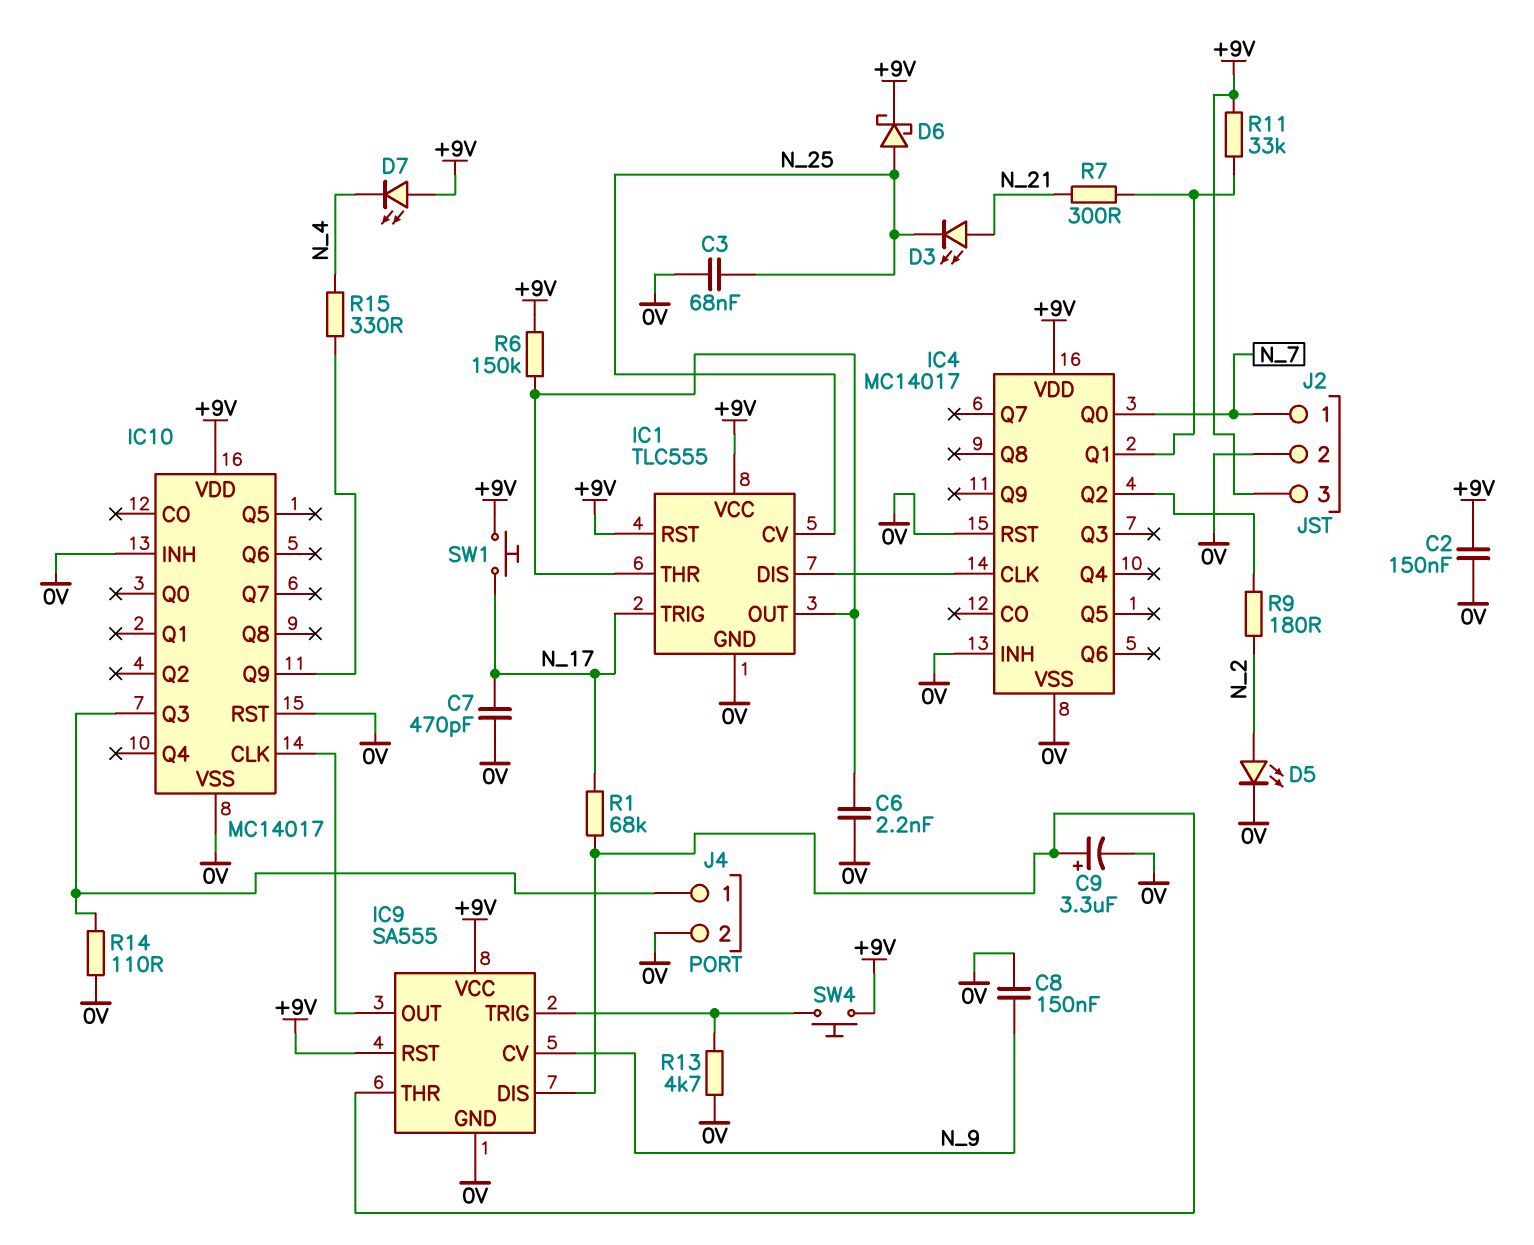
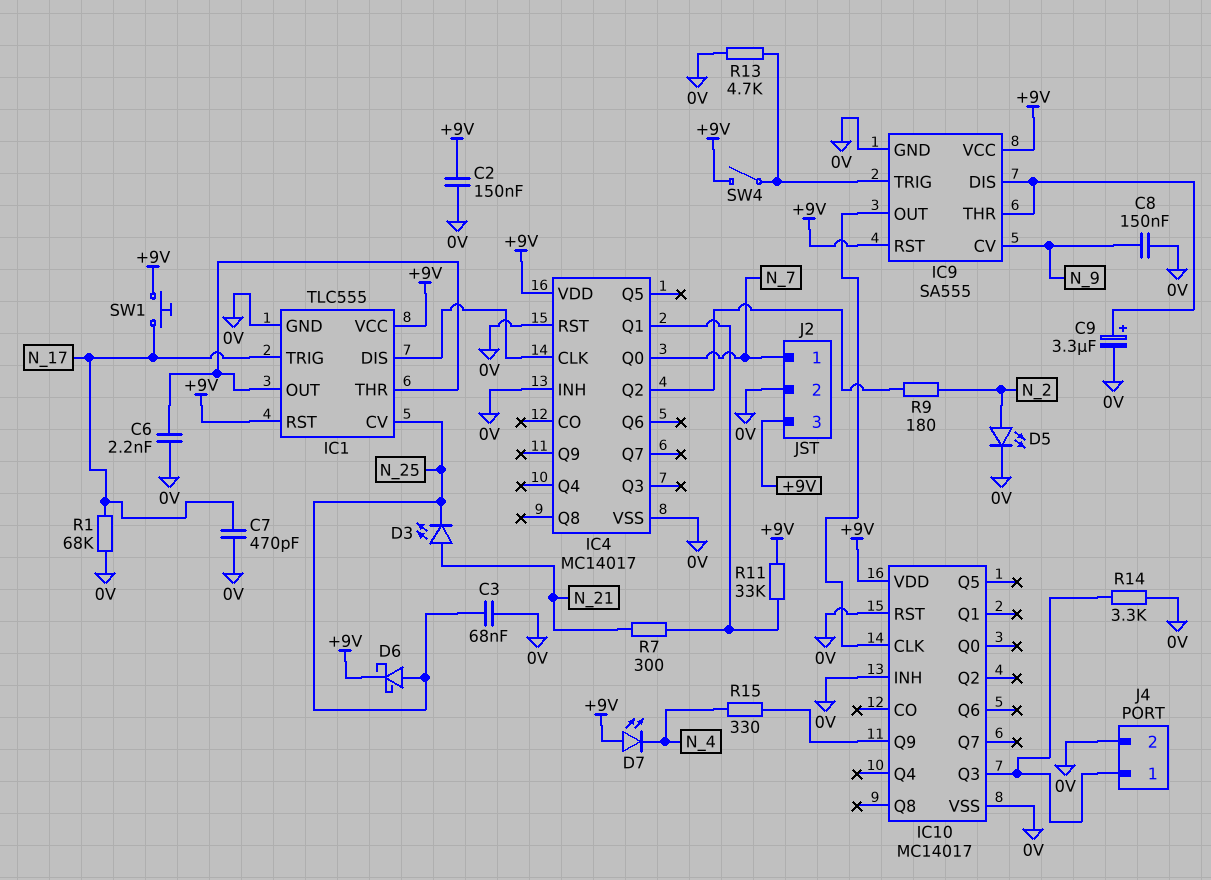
R1: 68k (IC9/DIS, N_17) -> 68k (0V, N_17)
R6: 150k (+9V, IC1/OUT) -> none
R14: 110 (0V, IC10/Q3) -> 3.3k (0V, IC10/Q3)
SW4: button (+9V, IC9/TRIG) -> switch (+9V, IC9/TRIG)

